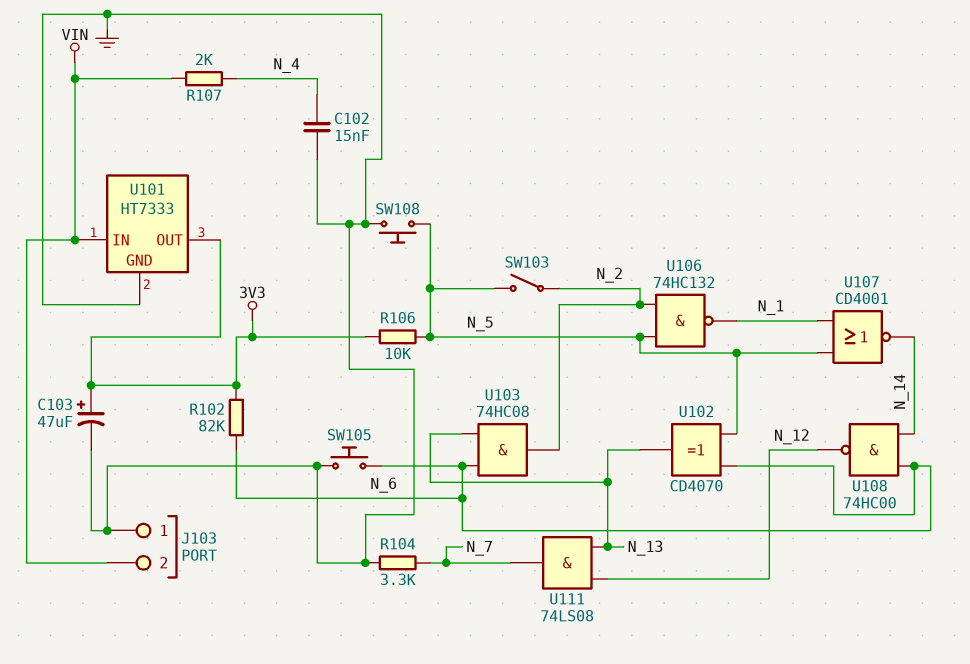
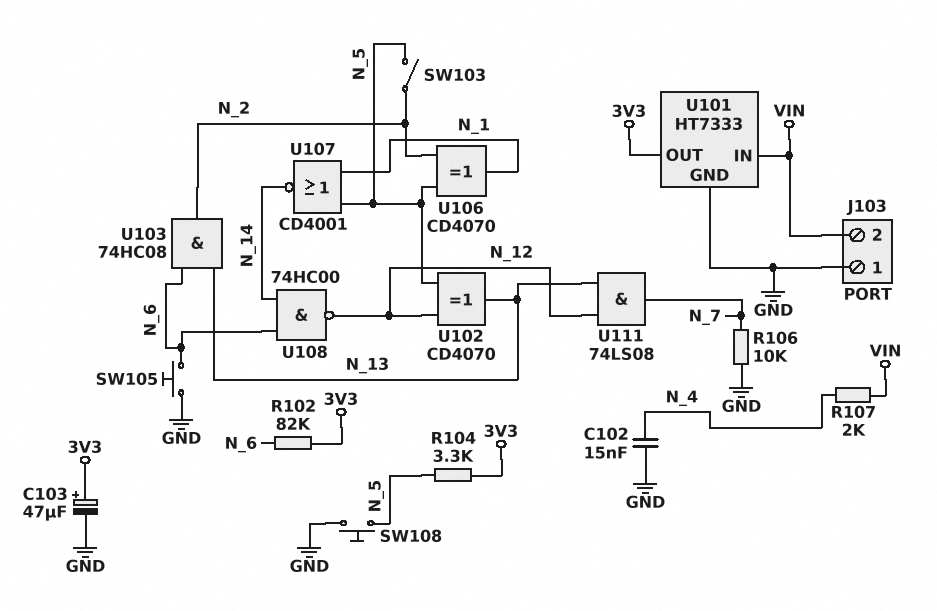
R104: 3.3k (GND, N_7) -> 3.3k (3V3, N_5)
R106: 10k (3V3, N_5) -> 10k (GND, N_7)
U102: XOR CD4070 (in N_5, in N_6, out N_13) -> XOR CD4070 (in N_5, in N_12, out N_13)
U106: NAND 74HC132 (in N_2, in N_5, out N_1) -> XOR CD4070 (in N_2, in N_5, out N_1)

